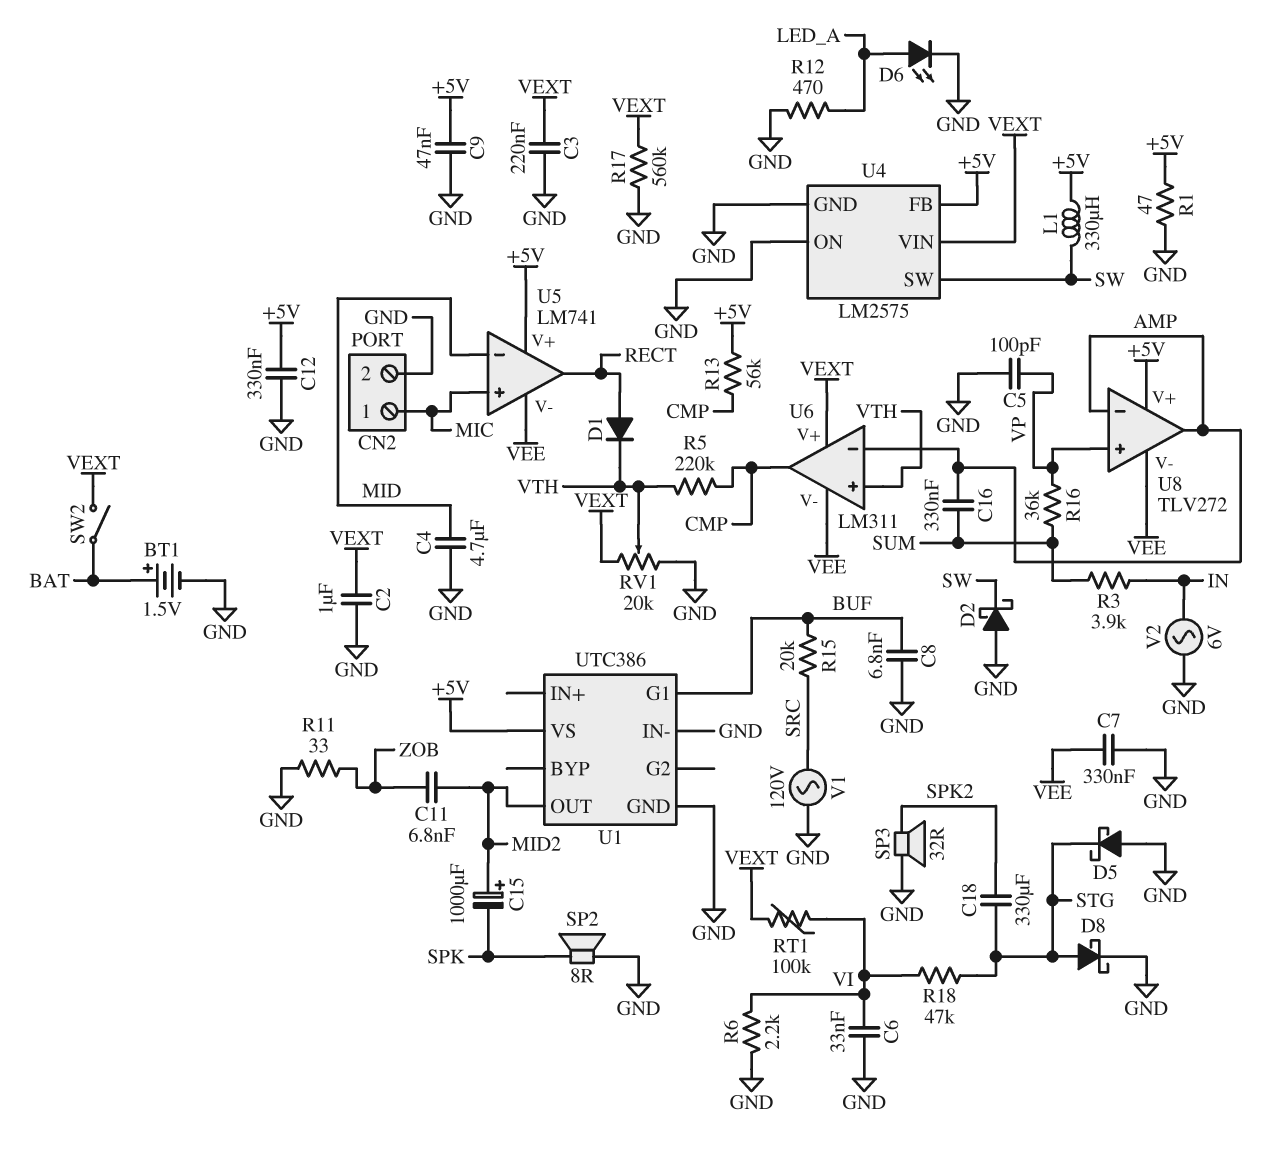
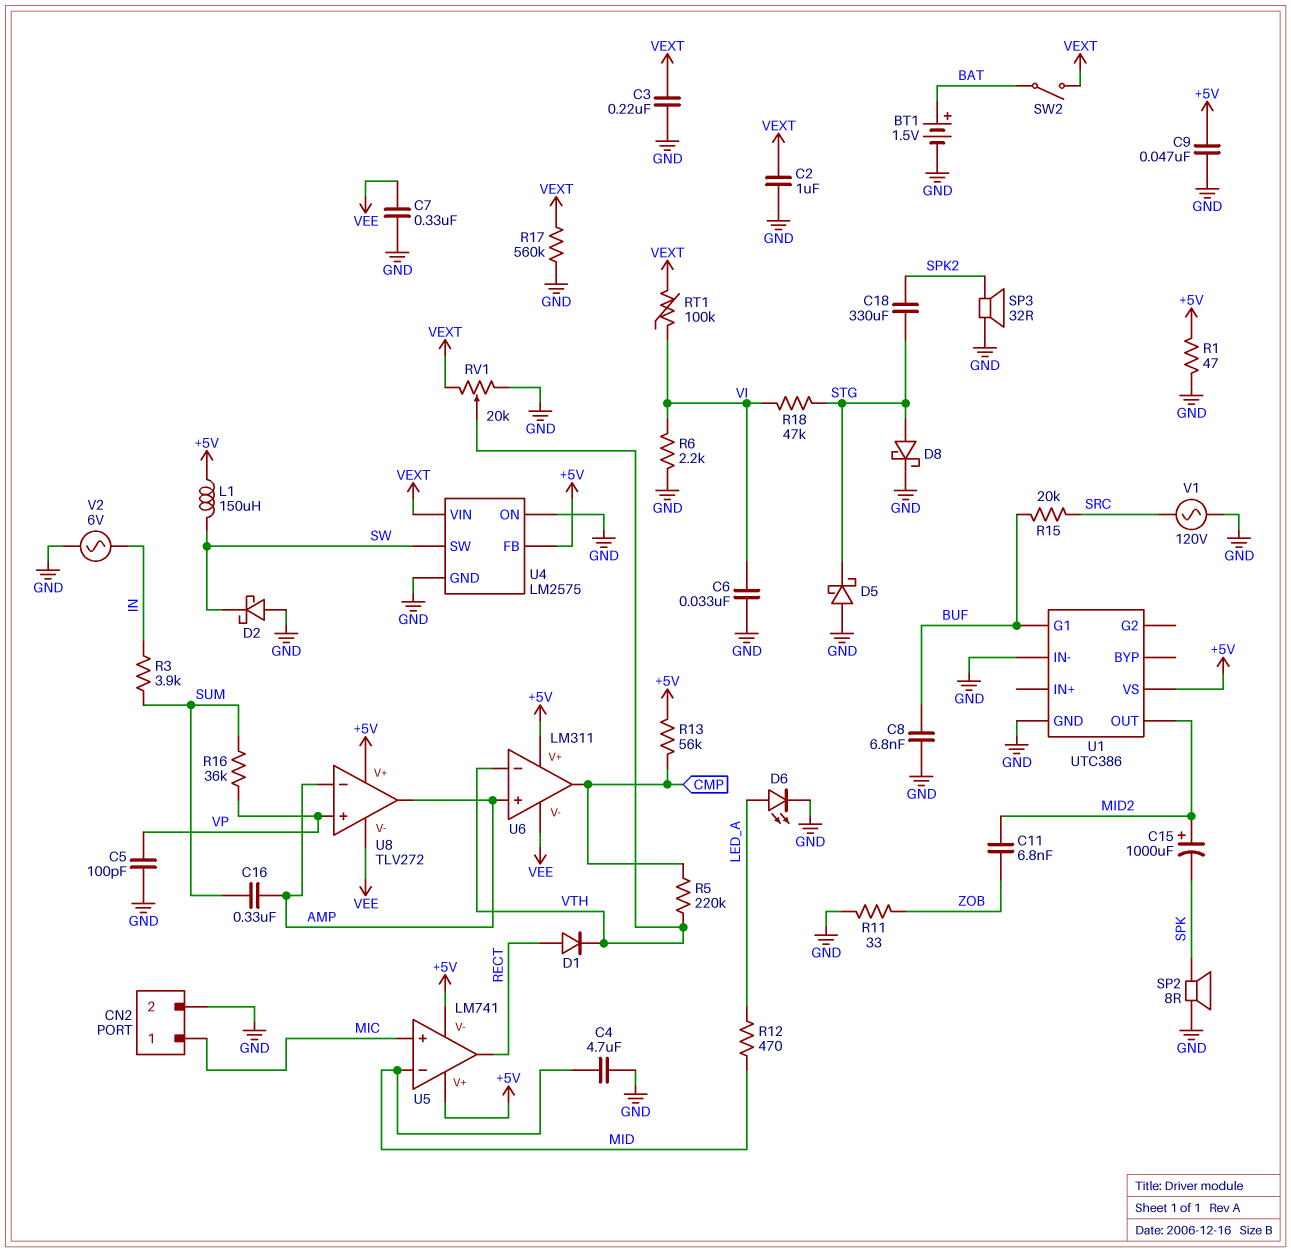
C12: 330nF (+5V, GND) -> none
L1: 330uH (+5V, SW) -> 150uH (+5V, SW)
R12: 470 (GND, LED_A) -> 470 (LED_A, MID)
U5 pin V-: VEE -> +5V
U6 pin V+: VEXT -> +5V
U6 pin in+: VTH -> AMP
U6 pin in-: AMP -> VTH

